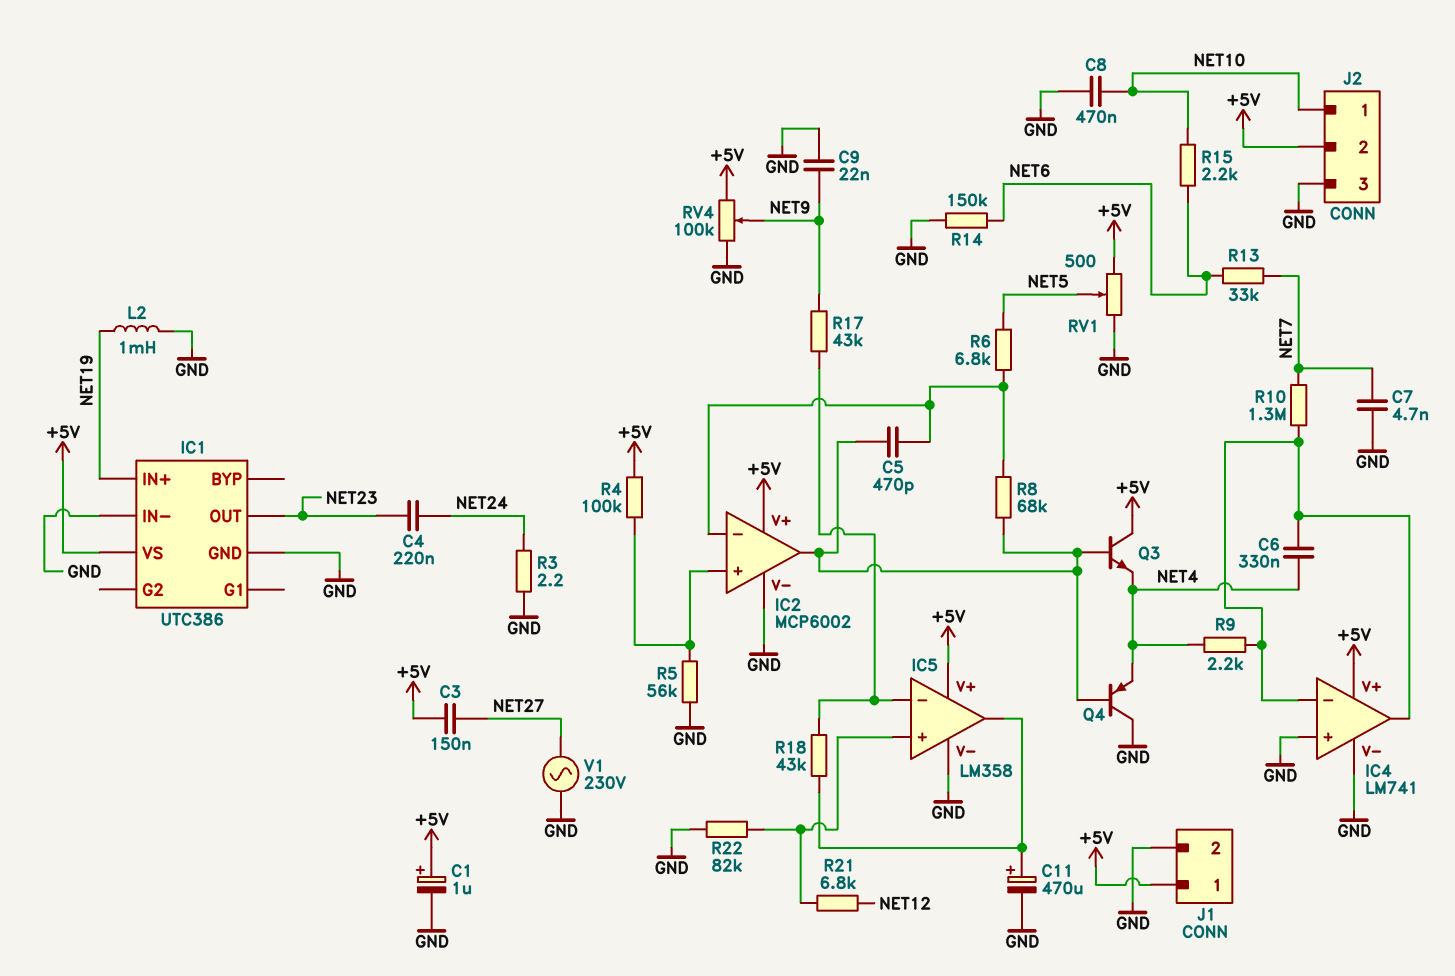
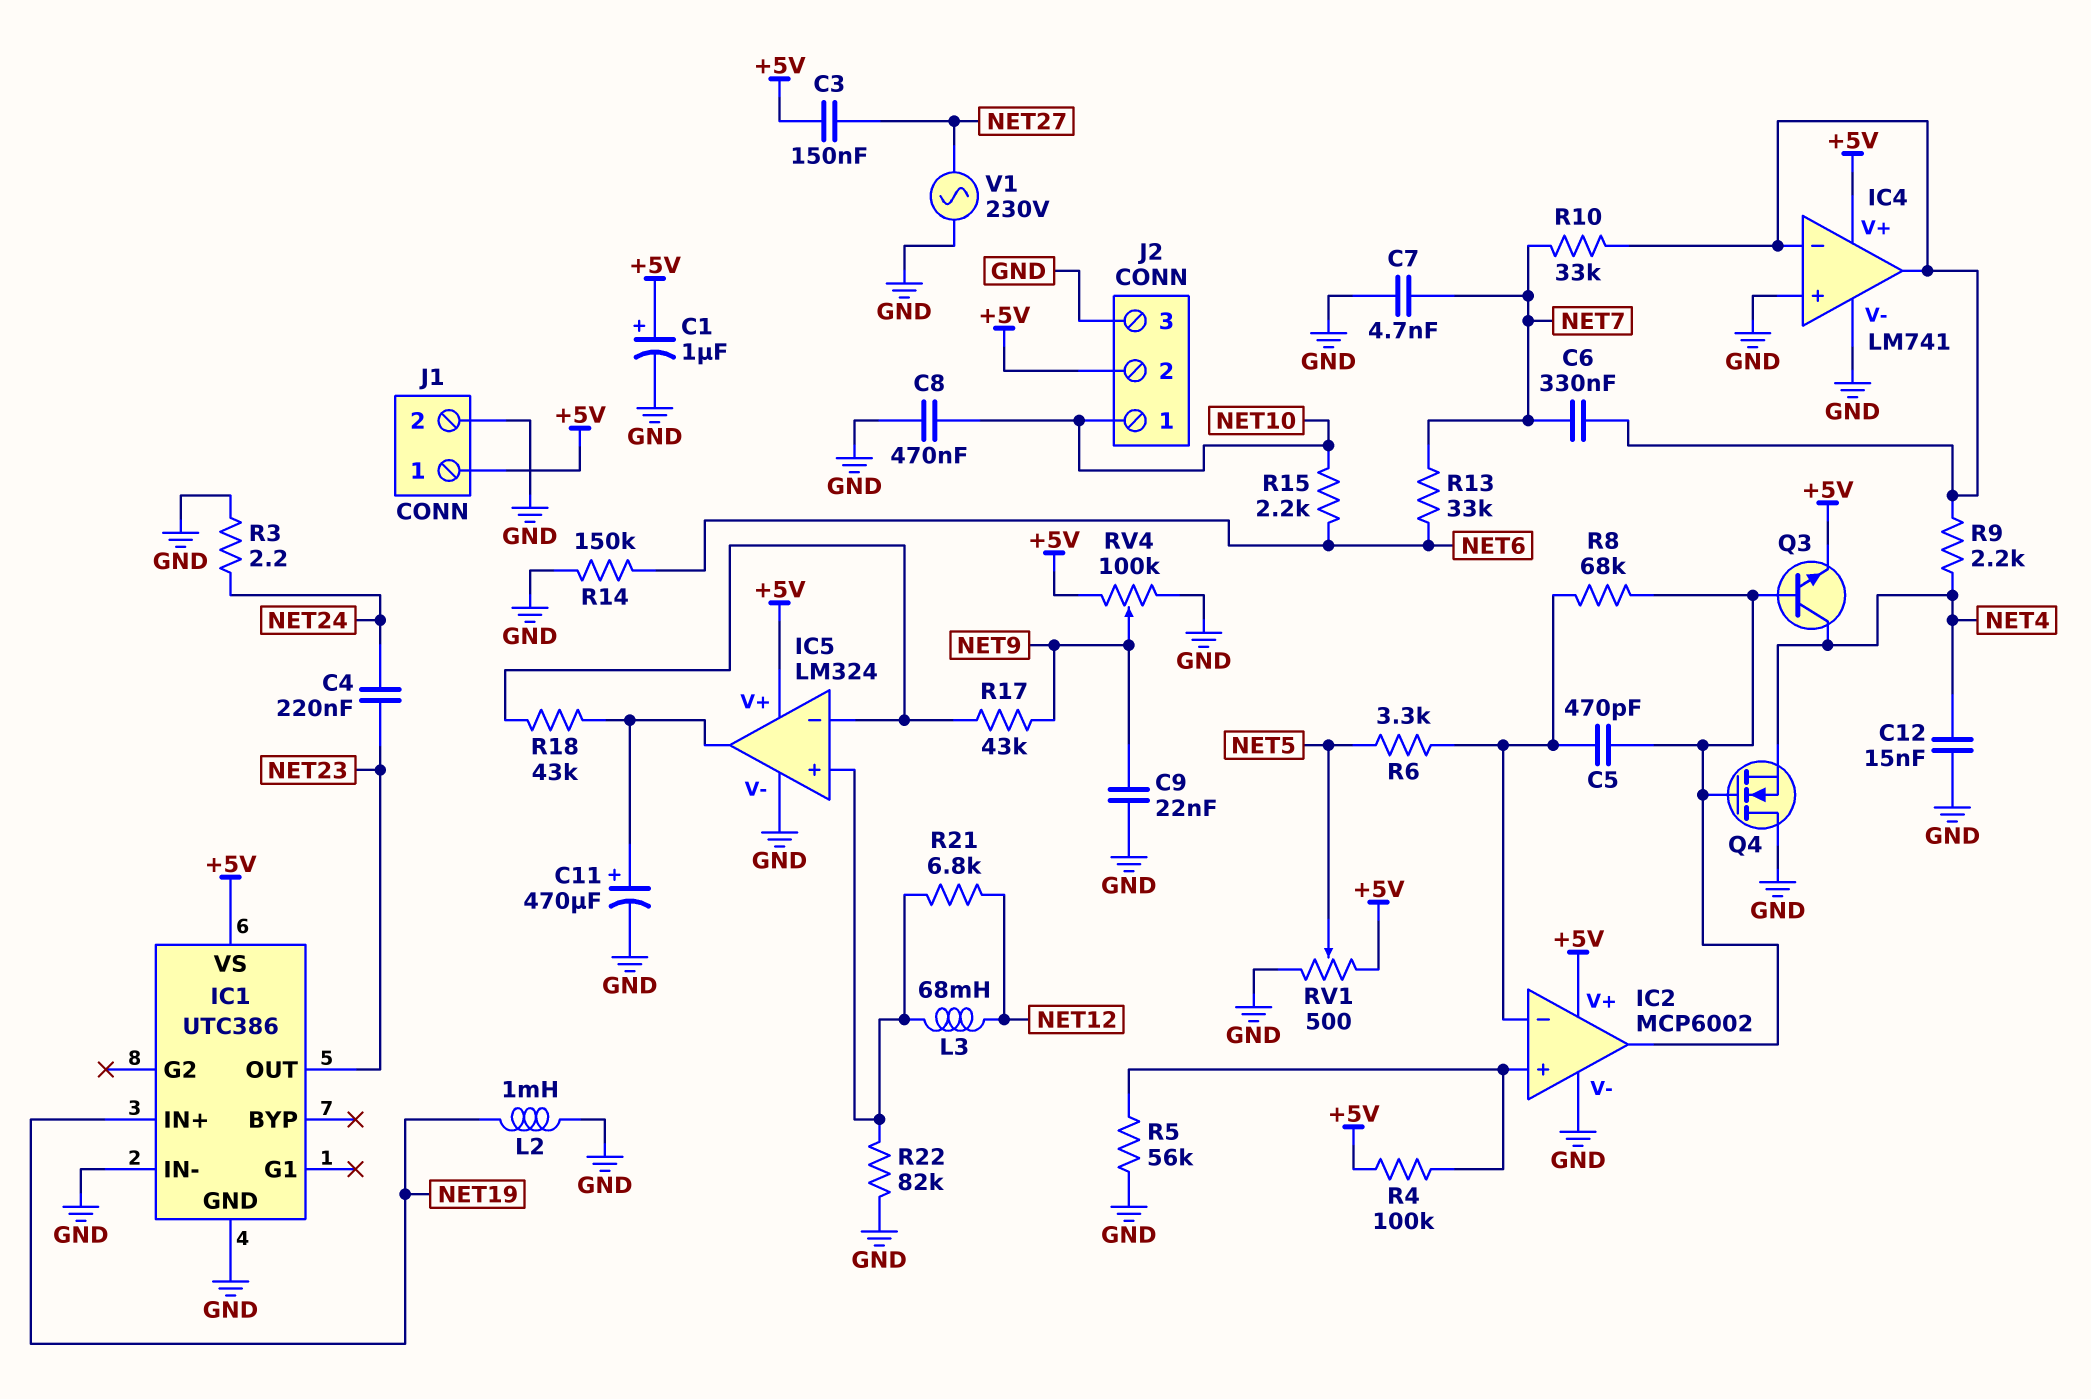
C6: 330nF (IC4/in-, NET4) -> 330nF (IC4/in-, NET7)
C12: none -> 15nF (GND, NET4)
IC5: LM358 -> LM324
L3: none -> 68mH (IC5/in+, NET12)
Q3: NPN (B IC2/out, C +5V, E NET4) -> NPN (B IC2/out, C NET4, E +5V)
Q4: PNP (B IC2/out, C GND, E NET4) -> NMOS (G IC2/out, D GND, S NET4)
R6: 6.8k (IC2/in-, NET5) -> 3.3k (IC2/in-, NET5)
R10: 1.3M (IC4/in-, NET7) -> 33k (IC4/in-, NET7)

